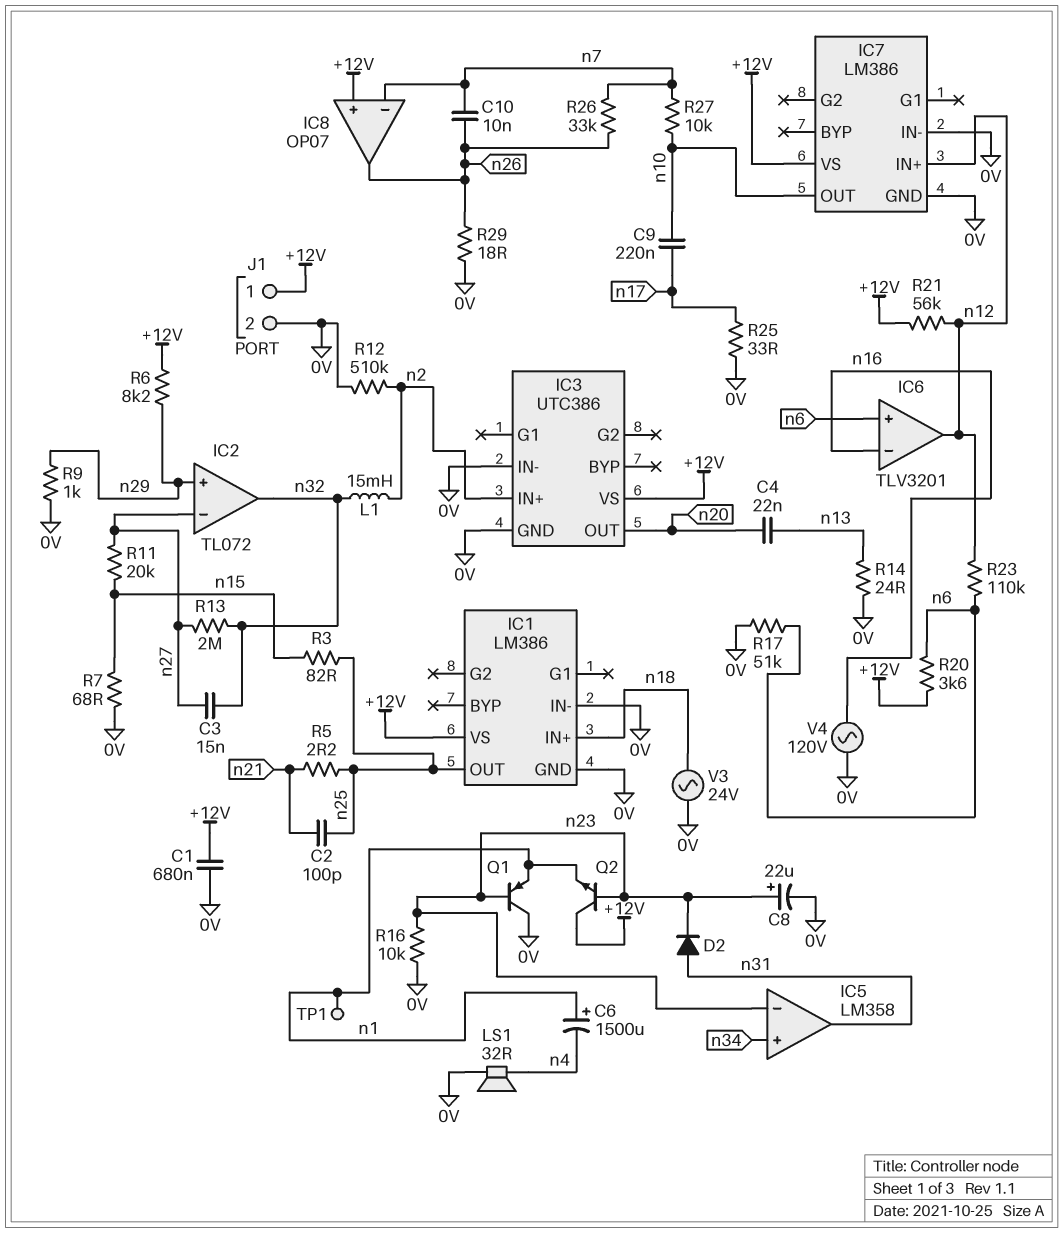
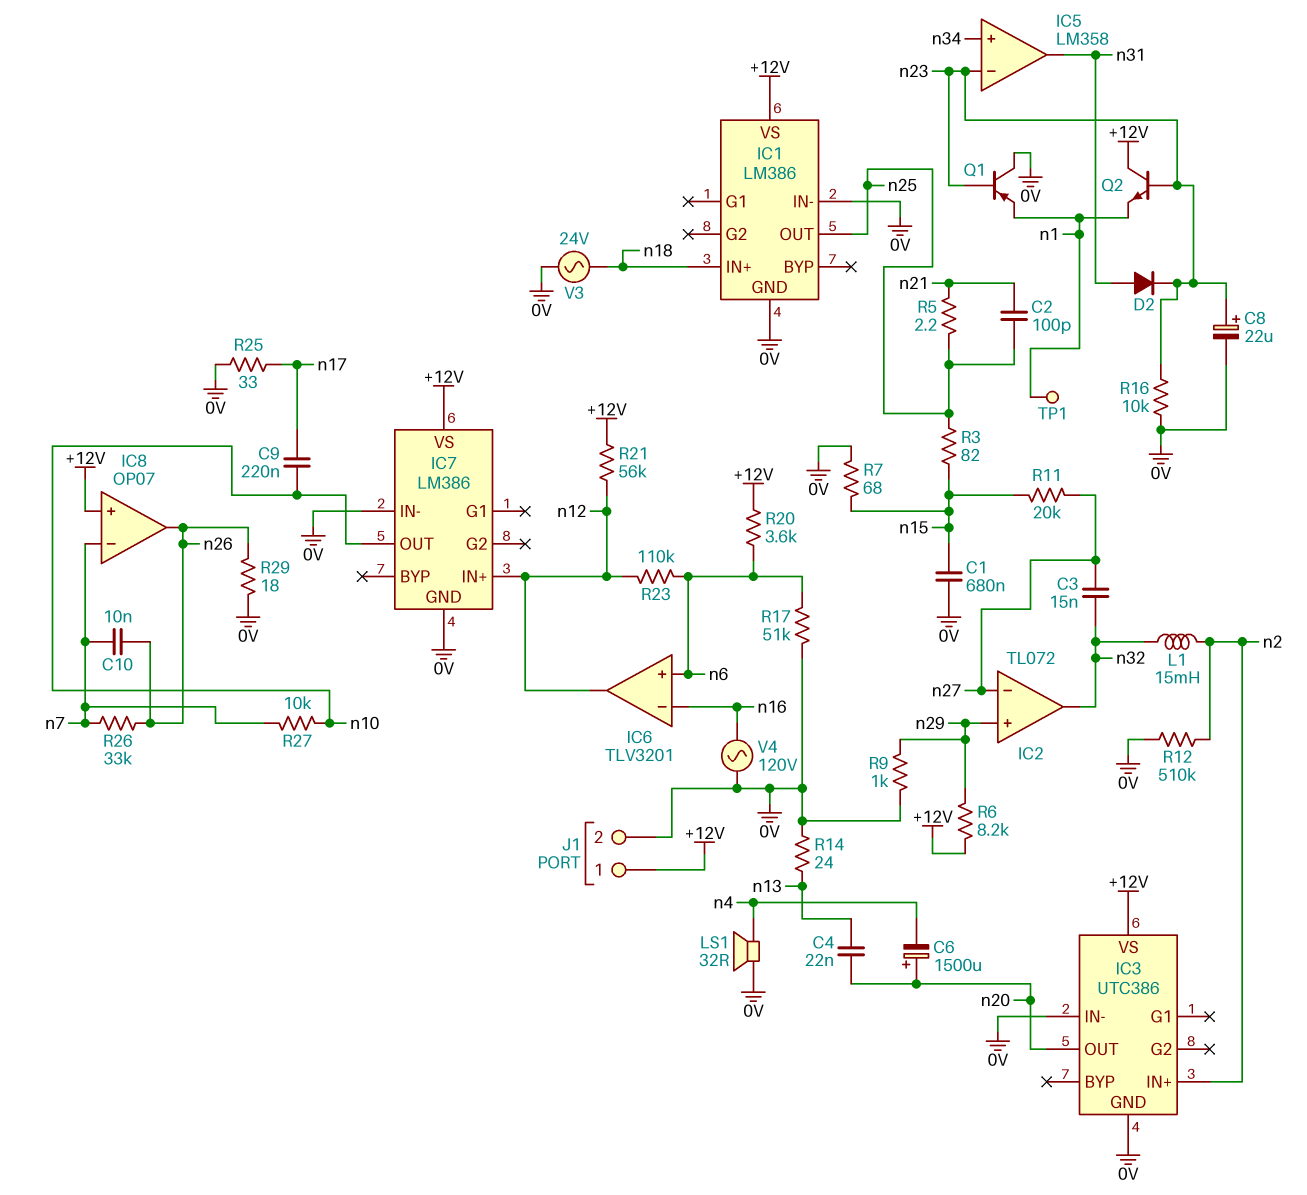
C1: 680nF (+12V, 0V) -> 680nF (0V, n15)
C6: 1500uF (plus n1, minus n4) -> 1500uF (plus n20, minus n4)
R13: 2M (n27, n32) -> none

